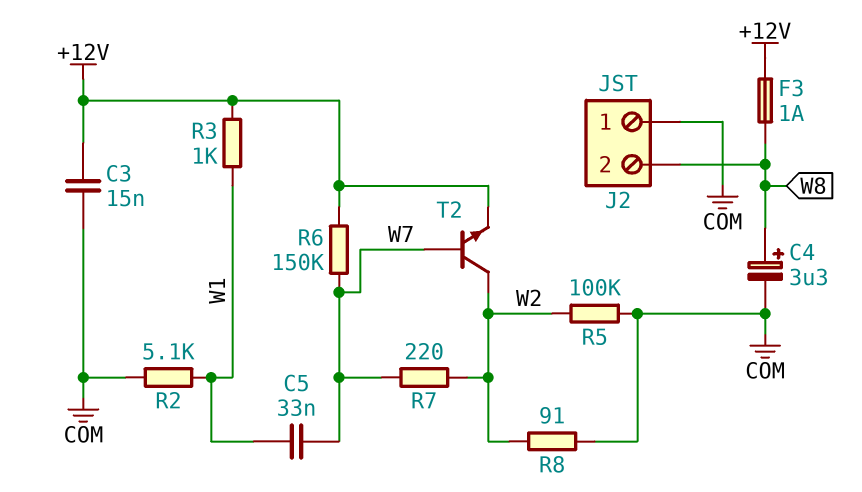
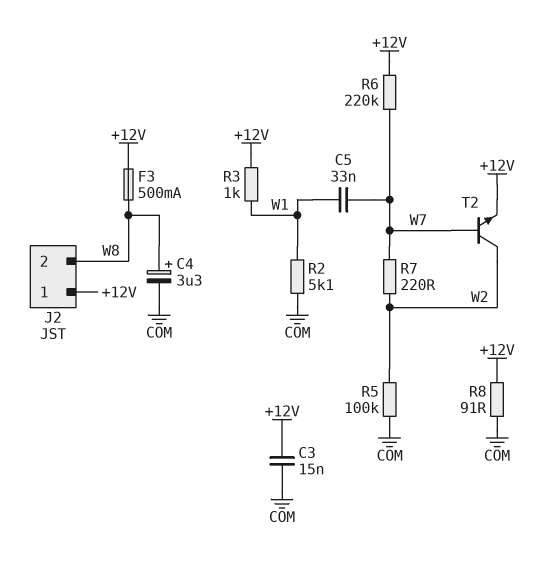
F3: 1A (+12V, W8) -> 500mA (+12V, W8)
J2 pin 1: COM -> +12V
R6: 150k (+12V, W7) -> 220k (+12V, W7)
R8: 91 (COM, W2) -> 91 (+12V, COM)

